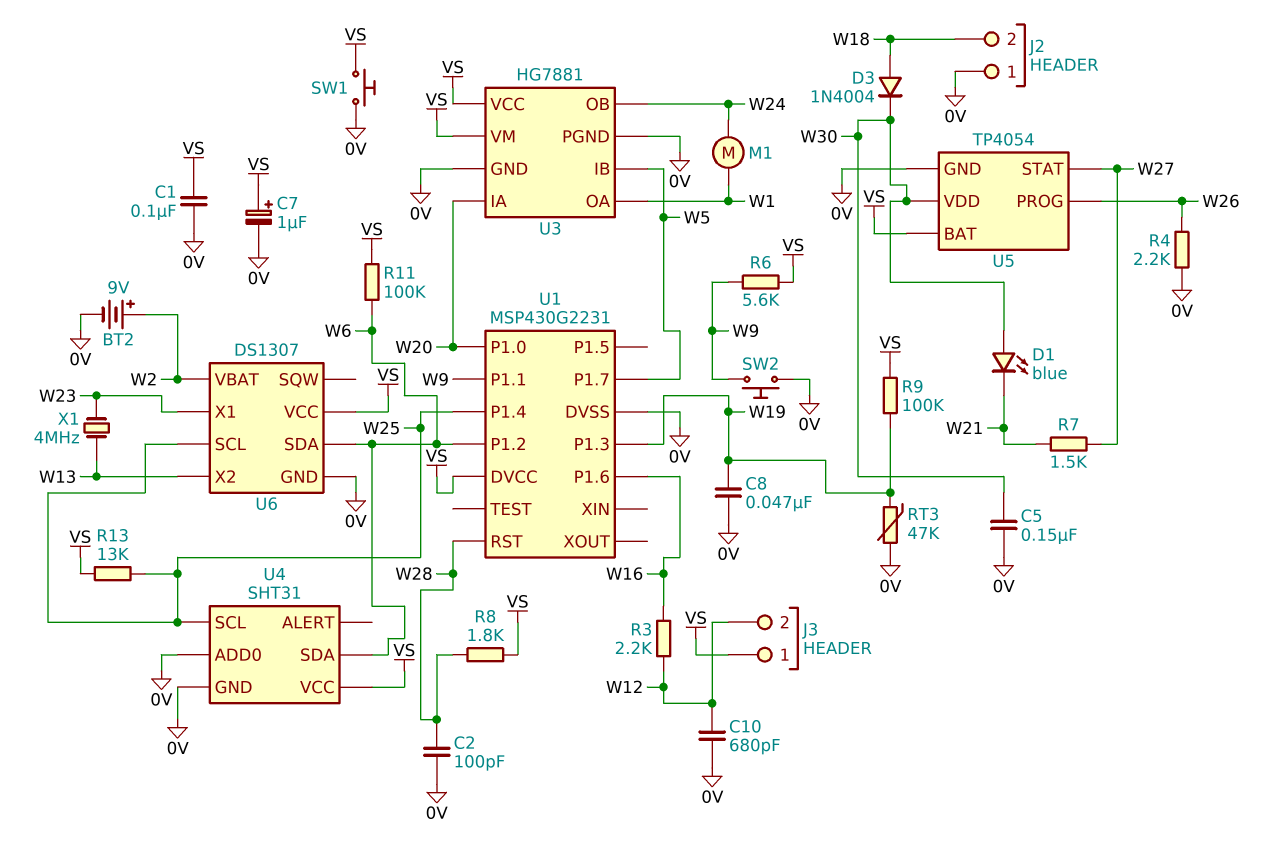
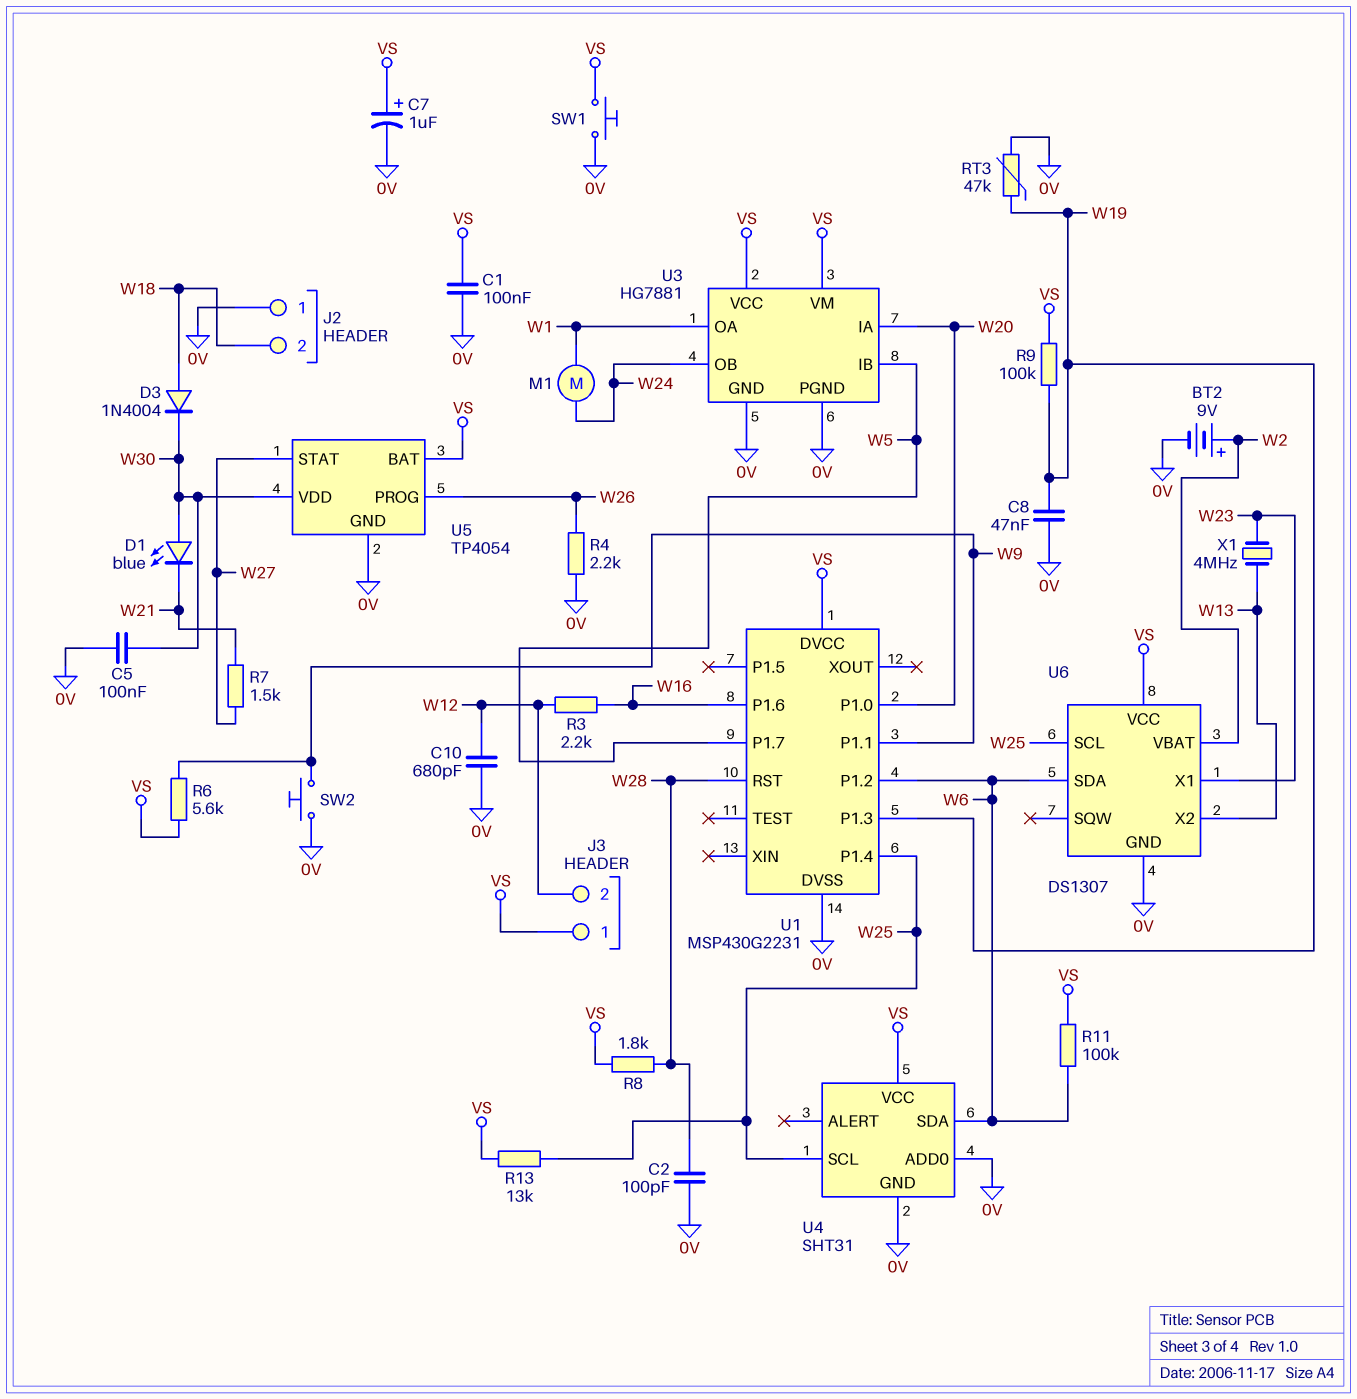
C5: 150nF (0V, W30) -> 100nF (0V, W30)

